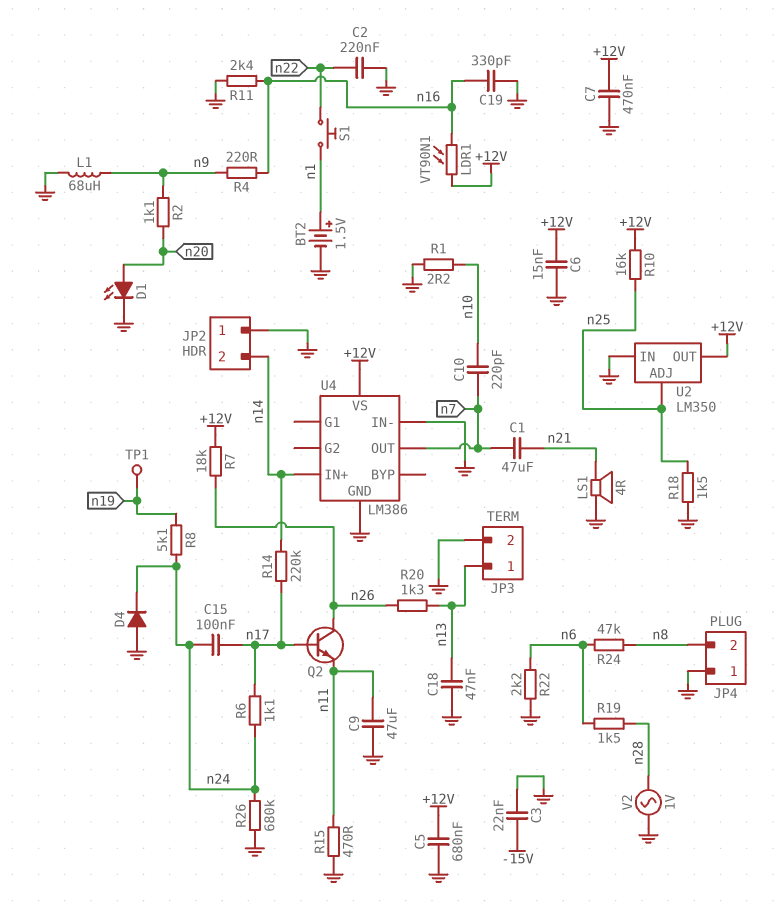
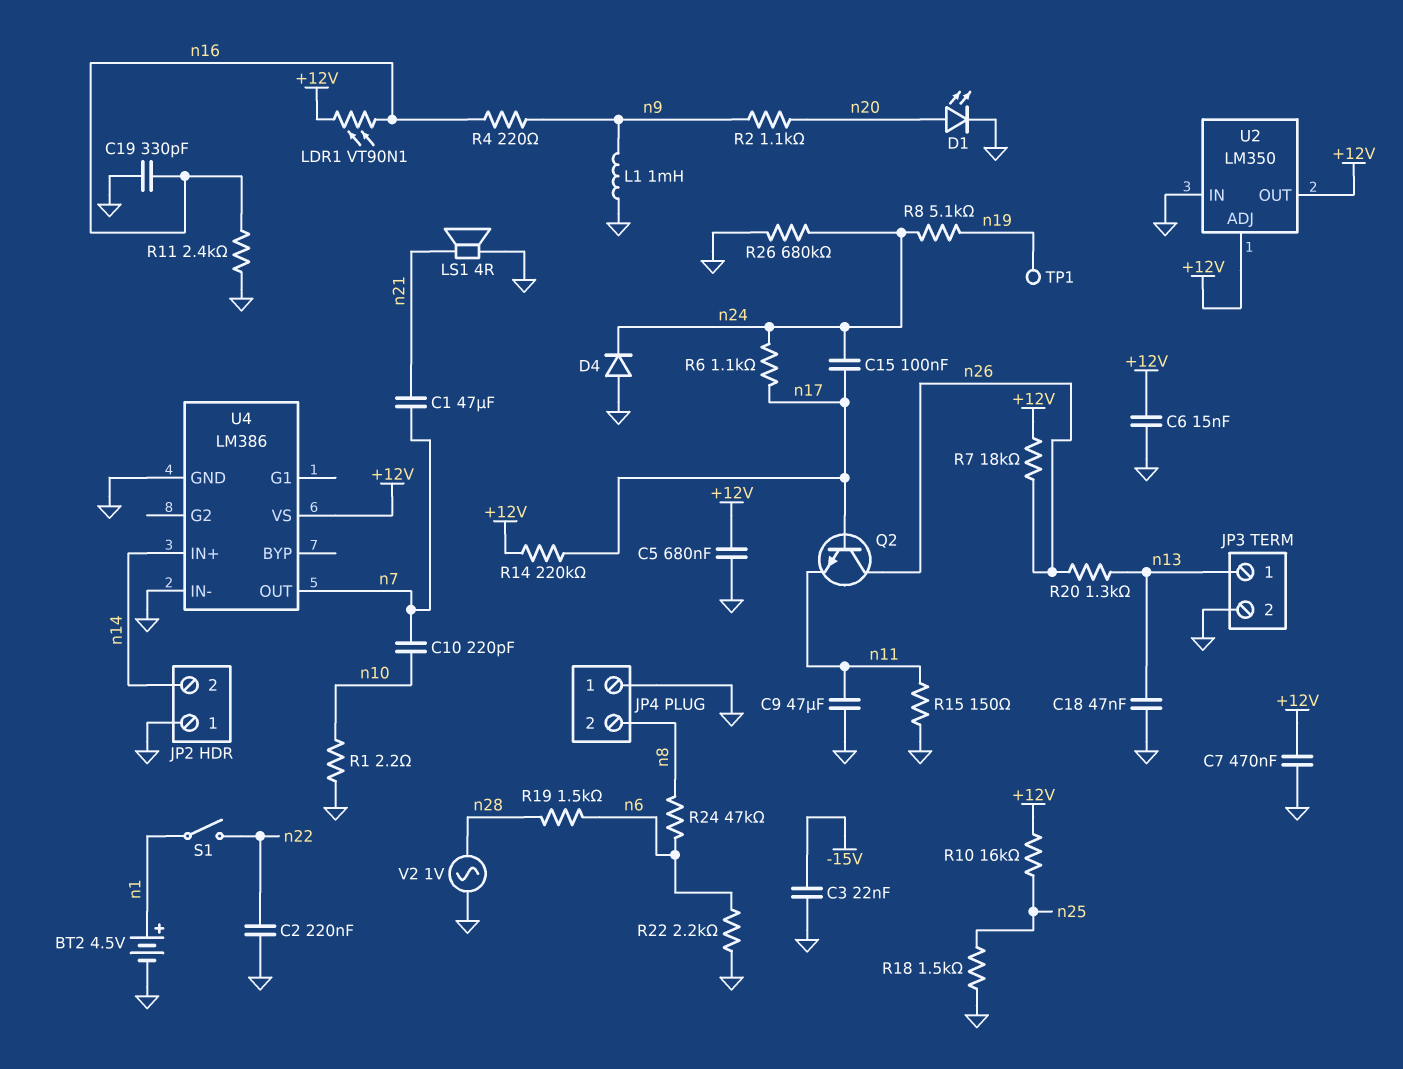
BT2: 1.5V (plus n1, minus GND) -> 4.5V (plus n1, minus GND)
L1: 68uH (GND, n9) -> 1mH (GND, n9)
R14: 220k (n14, n17) -> 220k (+12V, n17)
R15: 470 (GND, n11) -> 150 (GND, n11)
S1: button (n1, n22) -> switch (n1, n22)
U2 pin ADJ: n25 -> +12V

